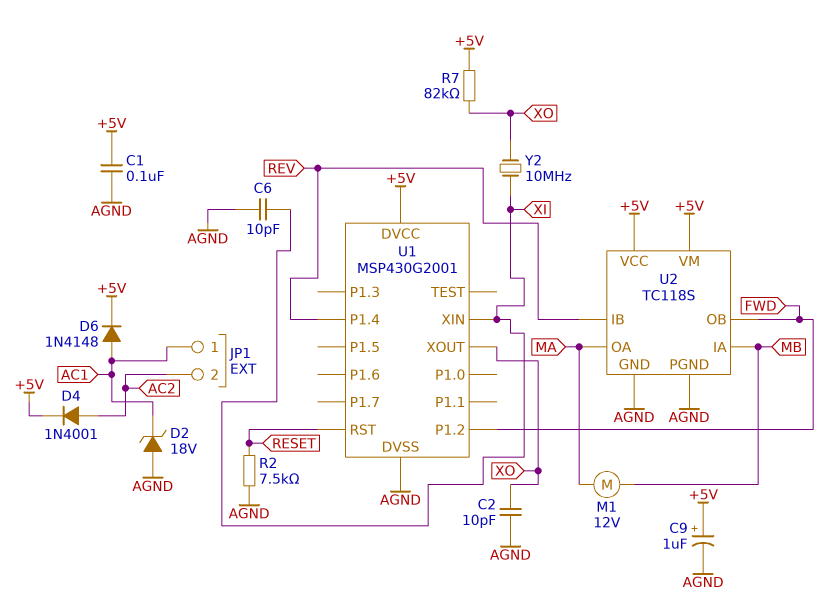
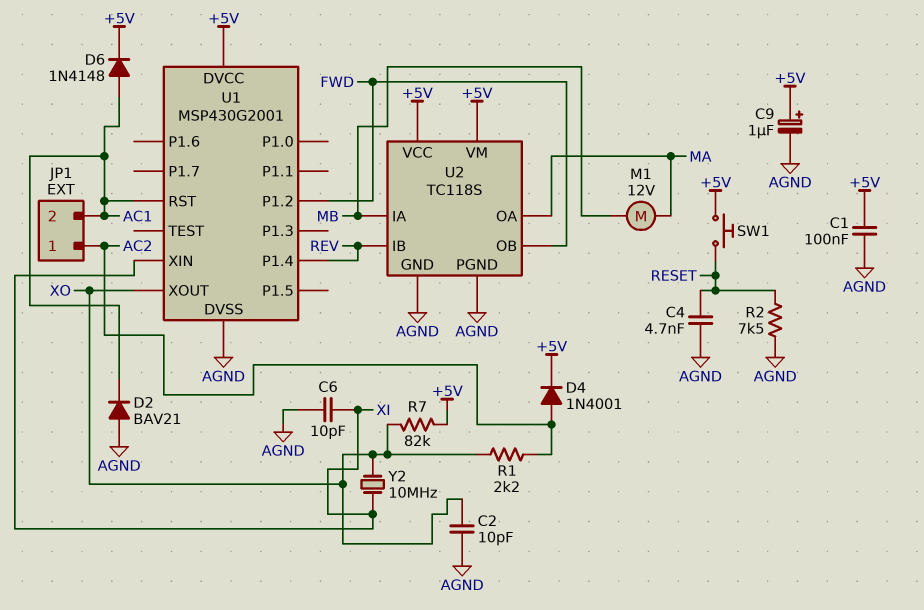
C4: none -> 4.7nF (AGND, RESET)
D2: zener 18V (A AGND, K AC1) -> diode BAV21 (A AGND, K AC1)
JP1 pin 1: AC1 -> AC2
JP1 pin 2: AC2 -> AC1
R1: none -> 2.2k (AC2, XO)
SW1: none -> button (+5V, RESET)
U1 pin RST: RESET -> AC1

